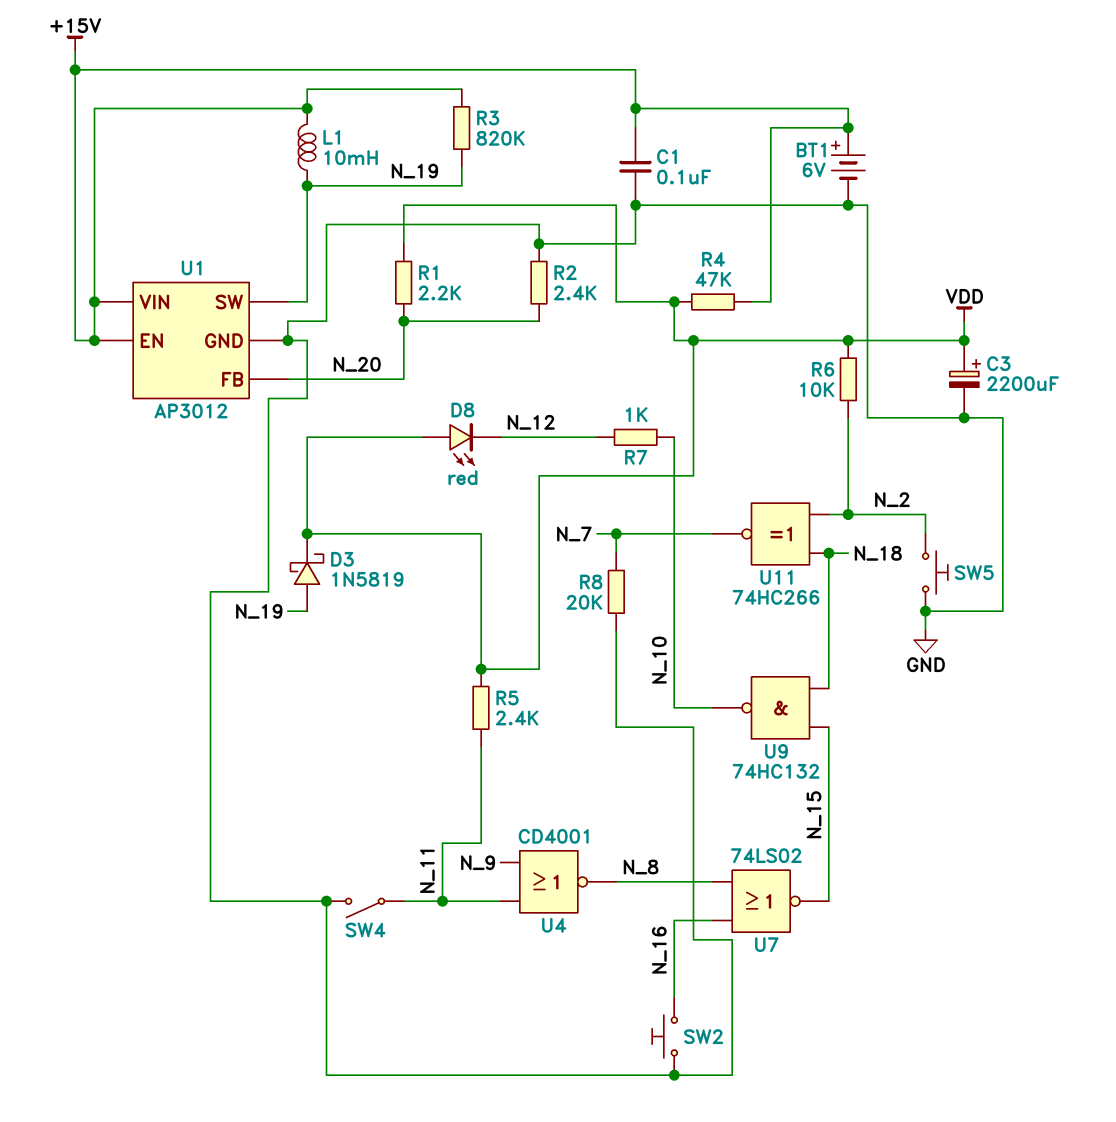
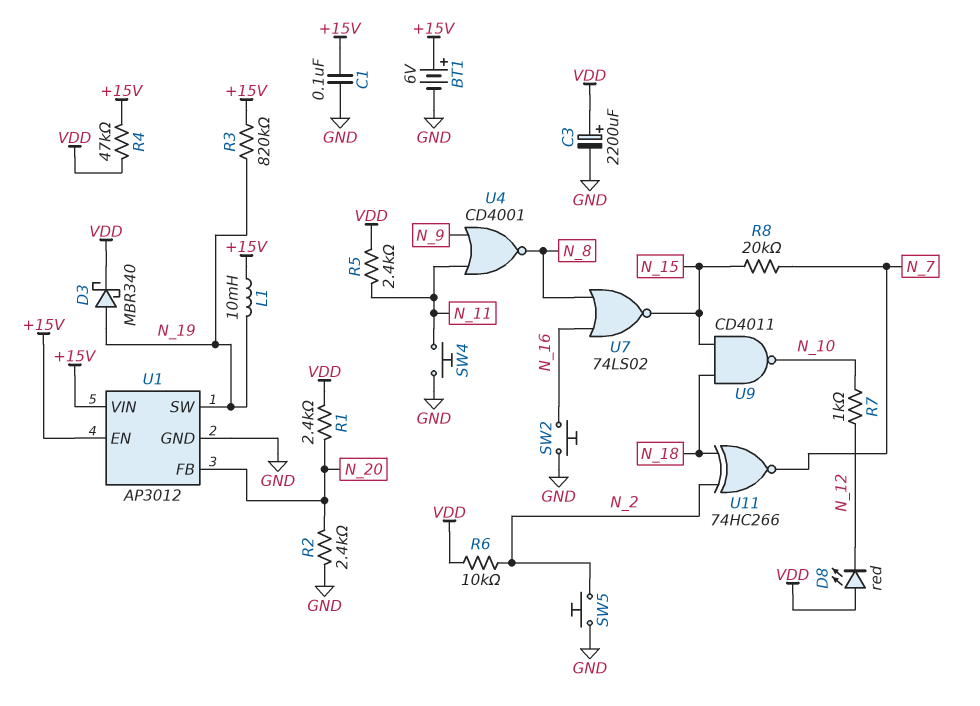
D3: schottky 1N5819 (A N_19, K VDD) -> schottky MBR340 (A N_19, K VDD)
R1: 2.2k (N_20, VDD) -> 2.4k (N_20, VDD)
R8: 20k (GND, N_7) -> 20k (N_7, N_15)
SW4: switch (GND, N_11) -> button (GND, N_11)
U9: NAND 74HC132 (in N_15, in N_18, out N_10) -> NAND CD4011 (in N_15, in N_18, out N_10)

